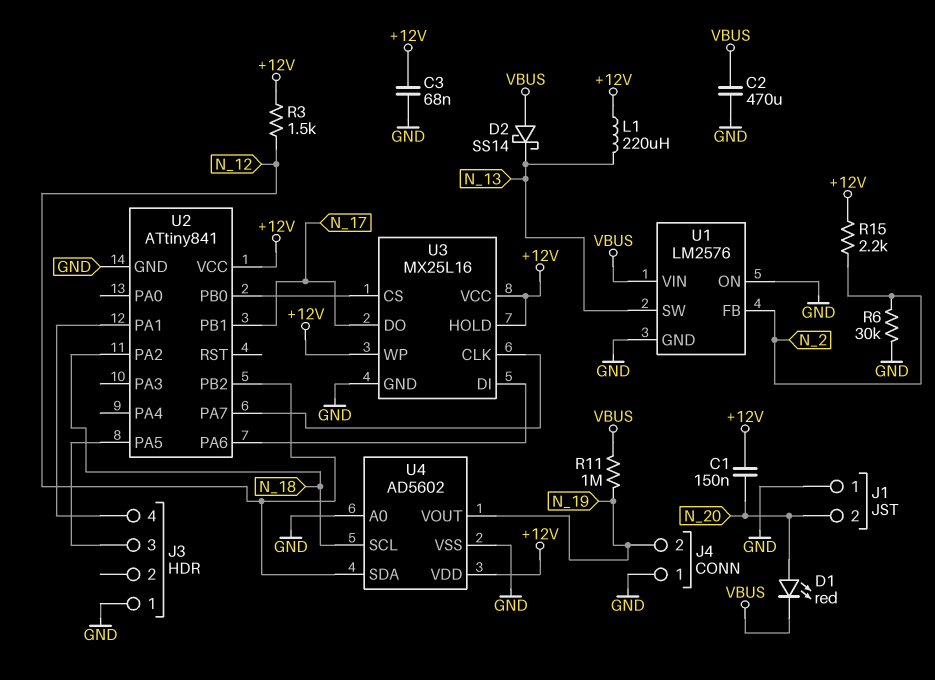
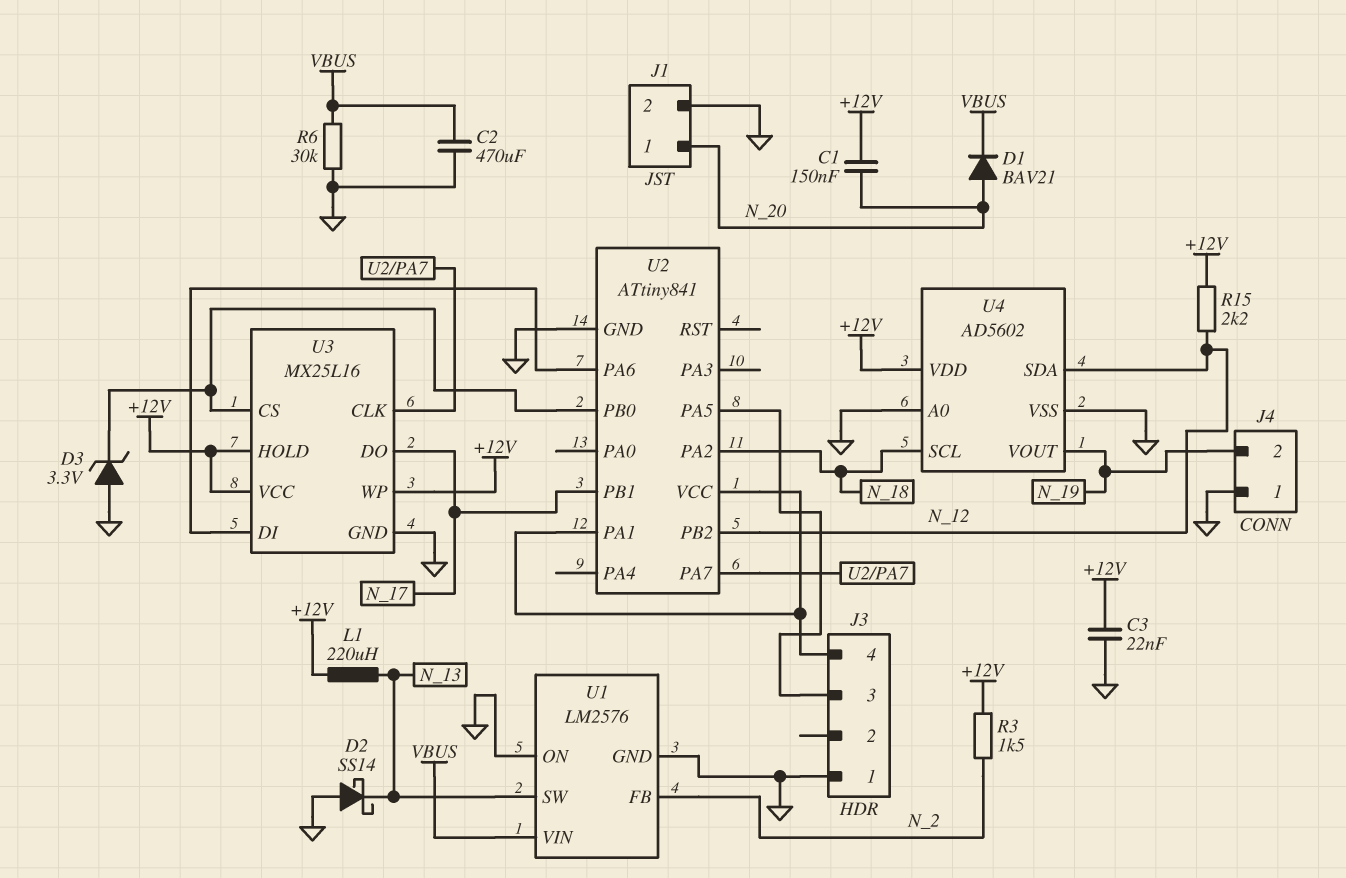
C3: 68nF (+12V, GND) -> 22nF (+12V, GND)
D1: LED red (A N_20, K VBUS) -> diode BAV21 (A N_20, K VBUS)
D2: schottky SS14 (A VBUS, K N_13) -> schottky SS14 (A GND, K N_13)
D3: none -> zener 3.3V (A GND, K U2/PB0)
J1 pin 1: GND -> N_20
J1 pin 2: N_20 -> GND
R3: 1.5k (+12V, N_12) -> 1.5k (+12V, N_2)
R6: 30k (GND, N_2) -> 30k (GND, VBUS)
R11: 1M (N_19, VBUS) -> none
R15: 2.2k (+12V, N_2) -> 2.2k (+12V, N_12)
U2 pin VCC: +12V -> J3/4

